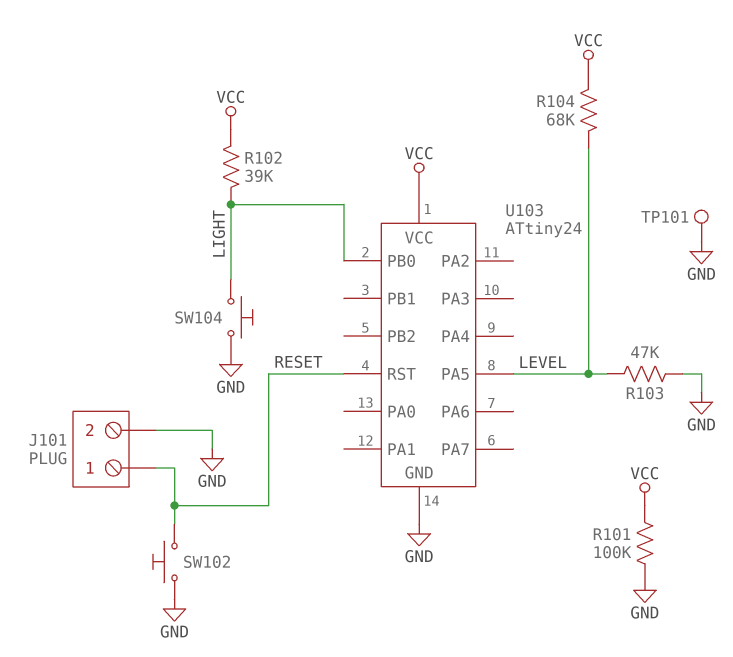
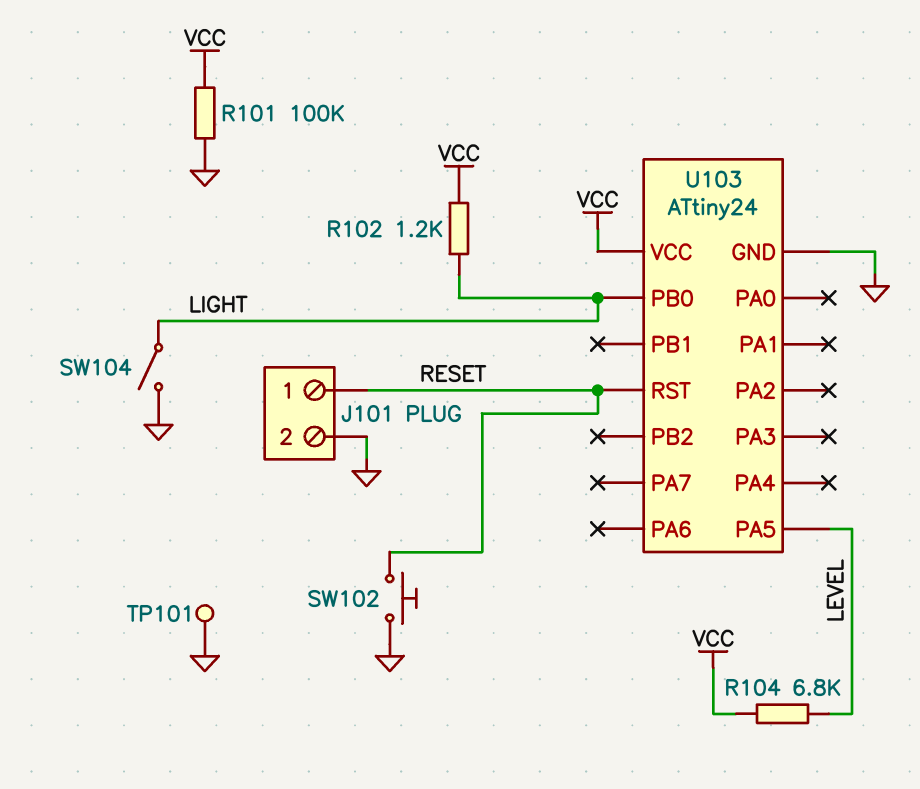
R102: 39k (LIGHT, VCC) -> 1.2k (LIGHT, VCC)
R103: 47k (GND, LEVEL) -> none
R104: 68k (LEVEL, VCC) -> 6.8k (LEVEL, VCC)
SW104: button (GND, LIGHT) -> switch (GND, LIGHT)

